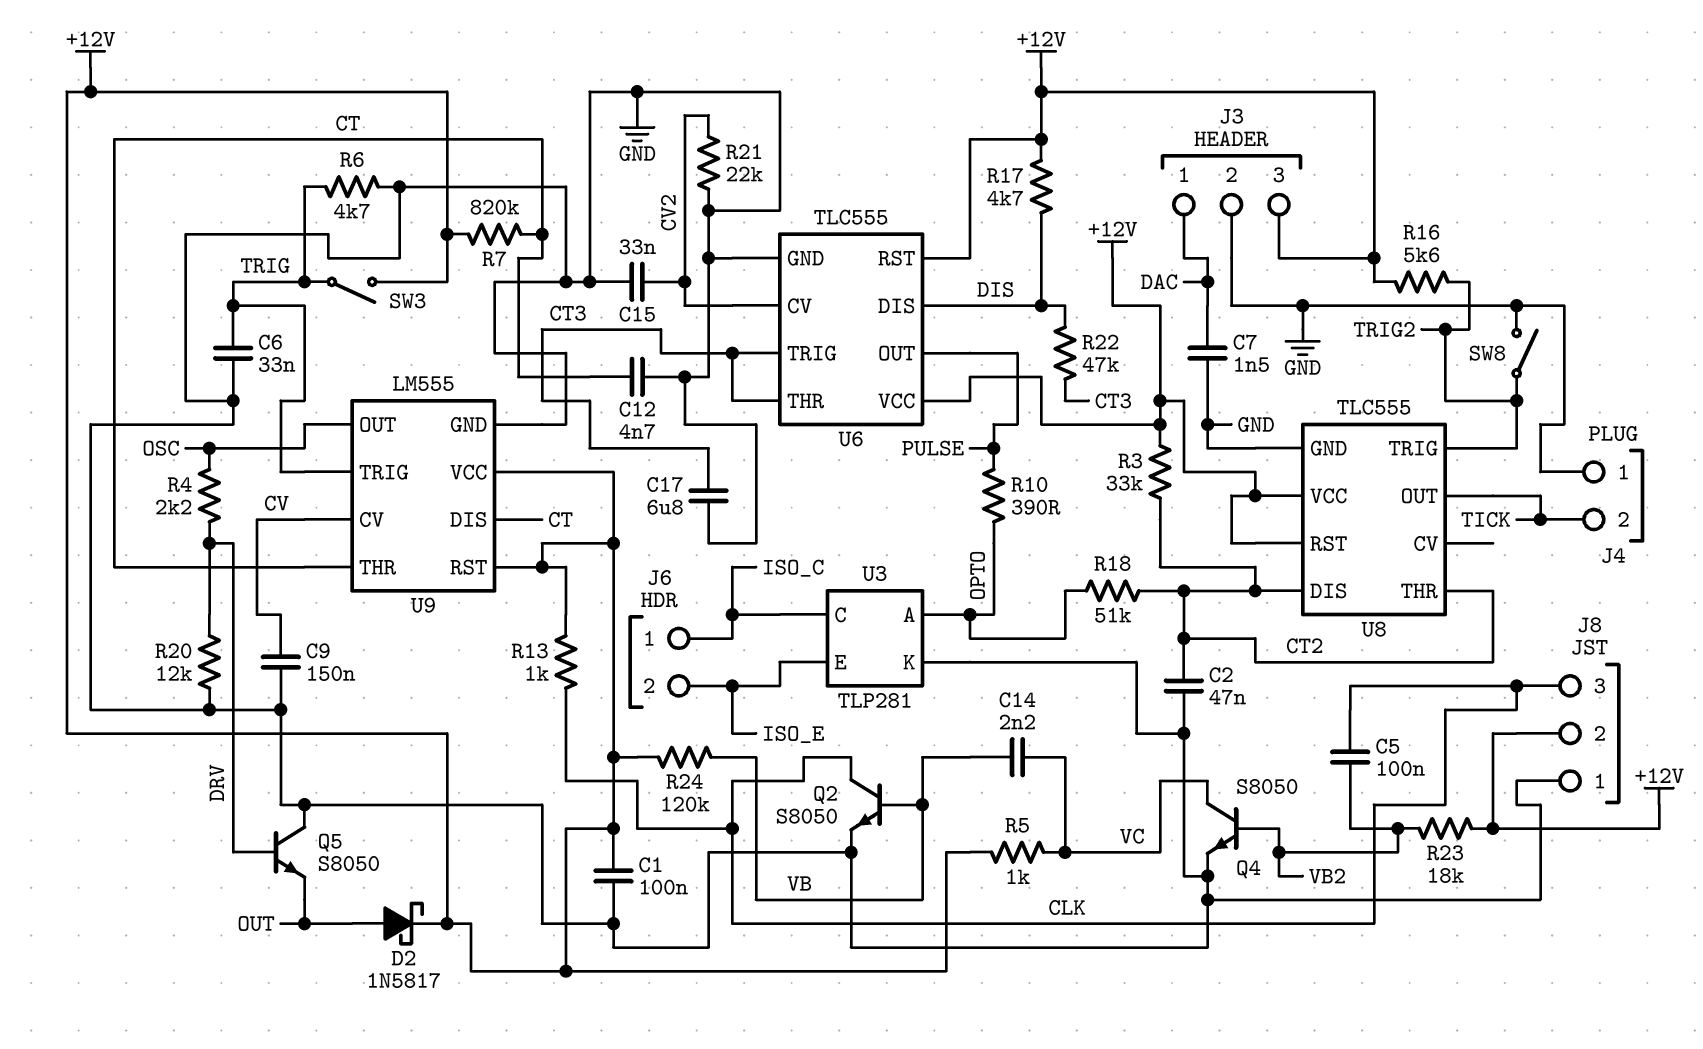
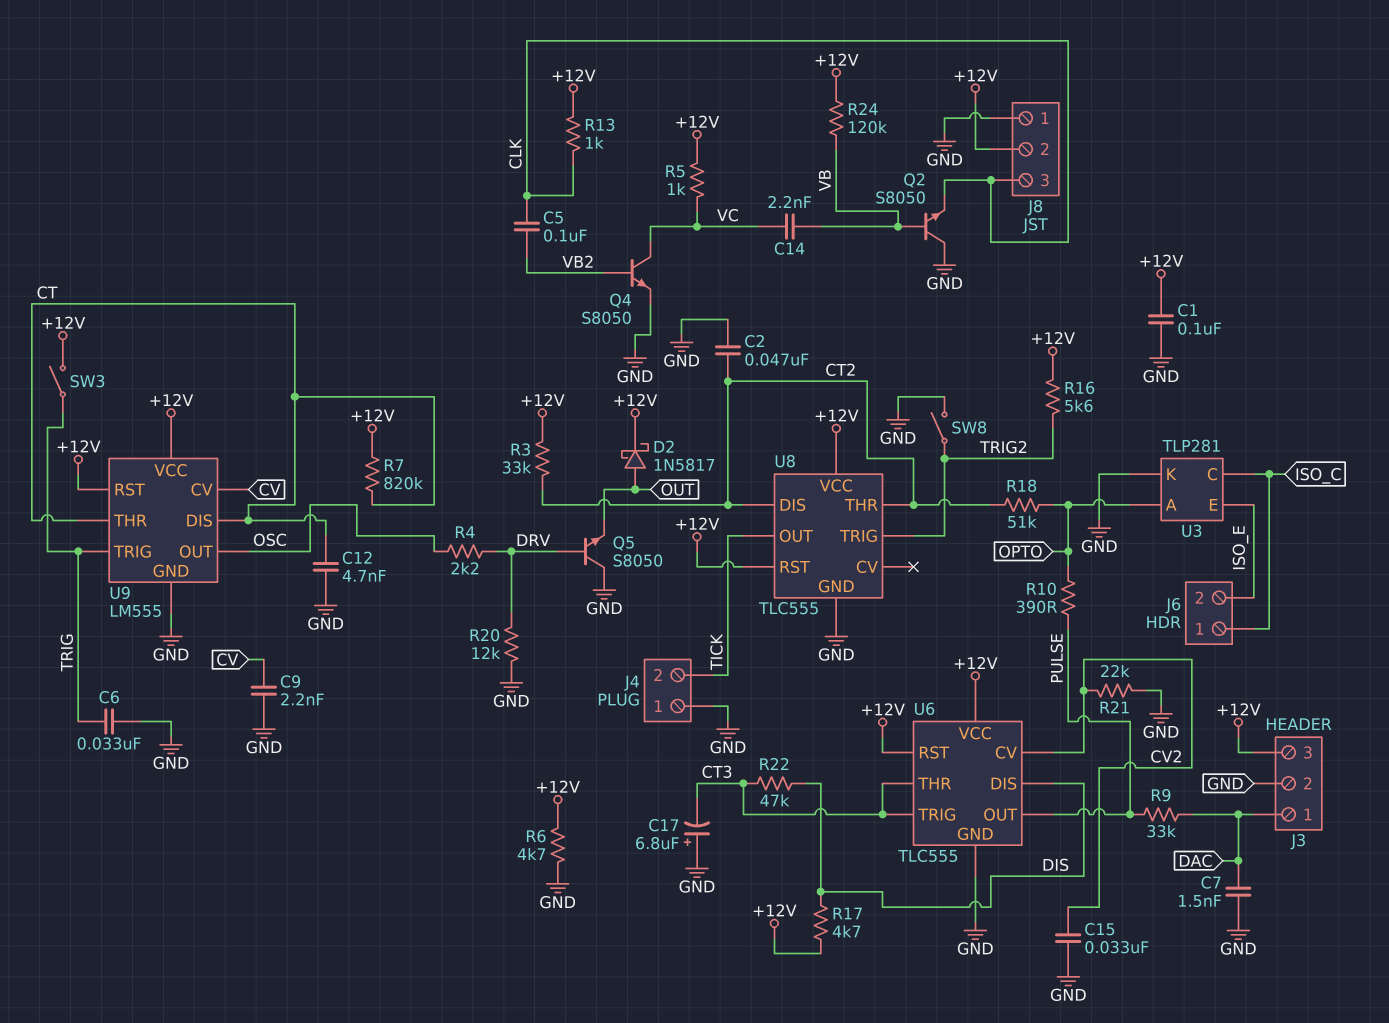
C9: 150nF (CV, GND) -> 2.2nF (CV, GND)
C17: 6.8uF (CT3, GND) -> 6.8uF (plus GND, minus CT3)
Q2: NPN S8050 (B VB, C CLK, E GND) -> NPN S8050 (B VB, C GND, E CLK)
R6: 4.7k (GND, TRIG) -> 4.7k (+12V, GND)
R9: none -> 33k (DAC, PULSE)
R23: 18k (+12V, VB2) -> none

